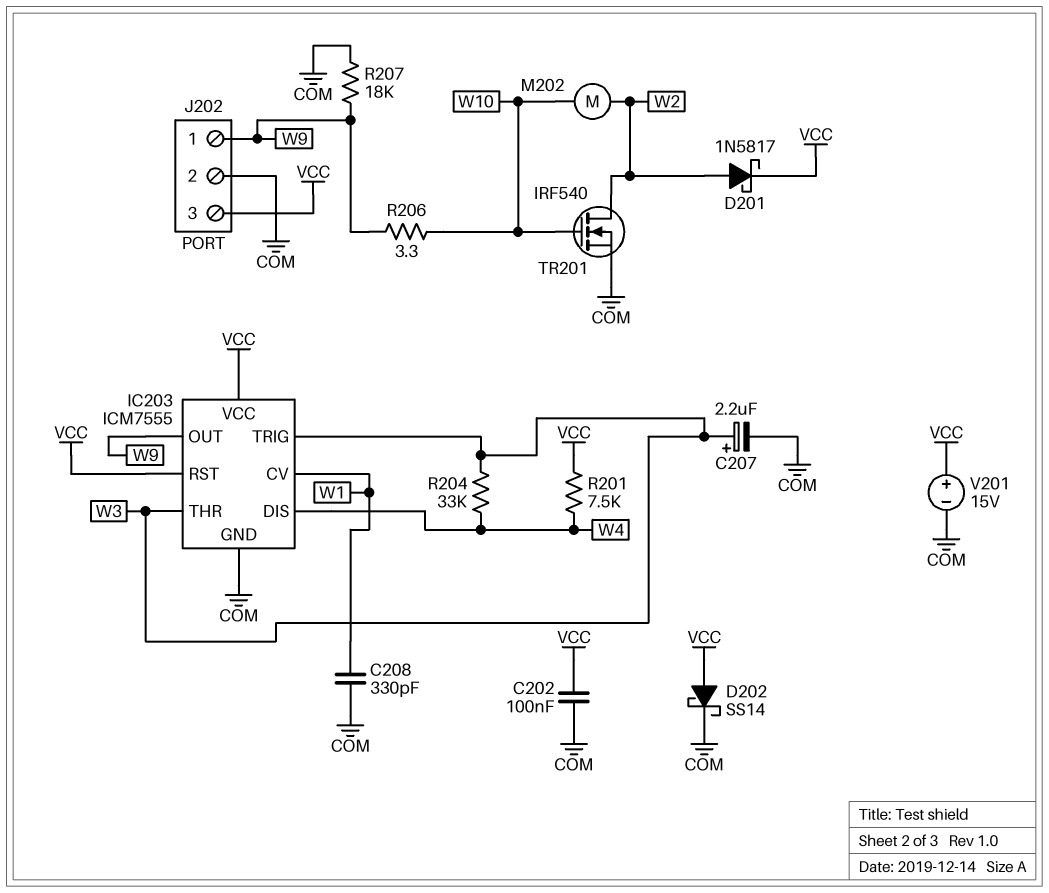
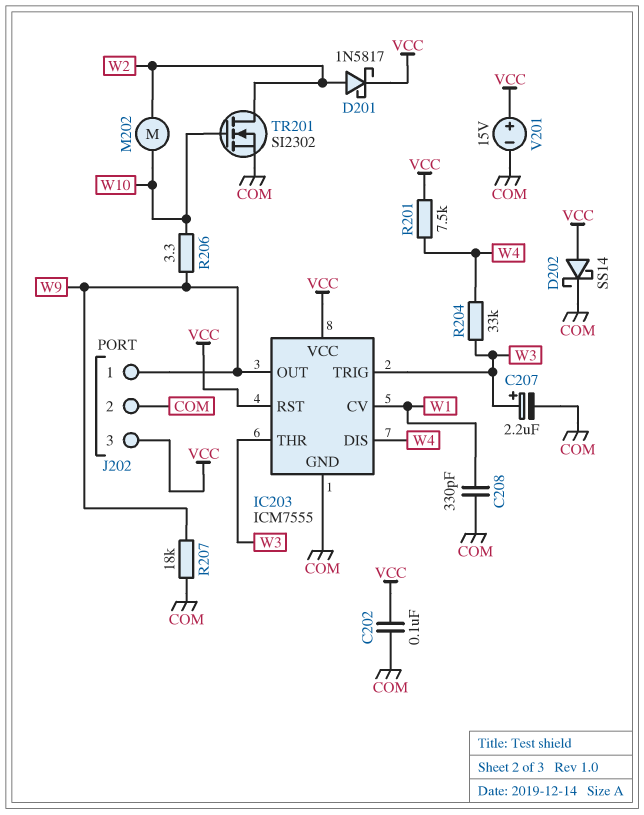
TR201: NMOS IRF540 (G W10, D W2, S COM) -> NMOS SI2302 (G W10, D W2, S COM)

